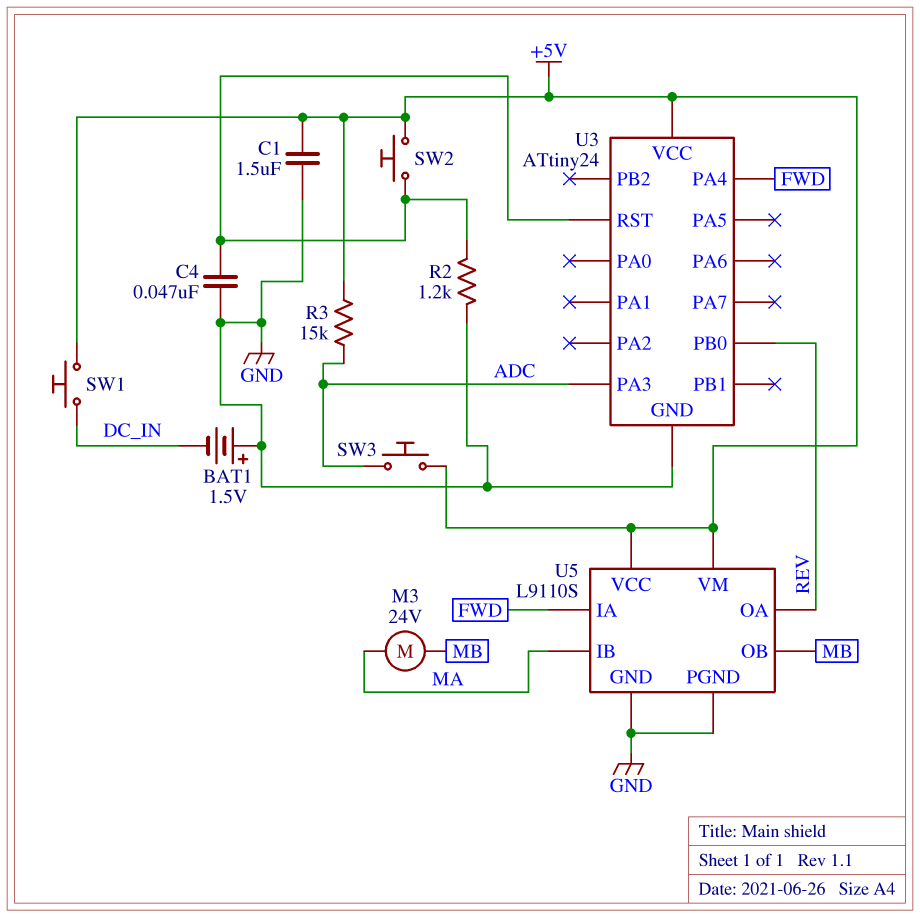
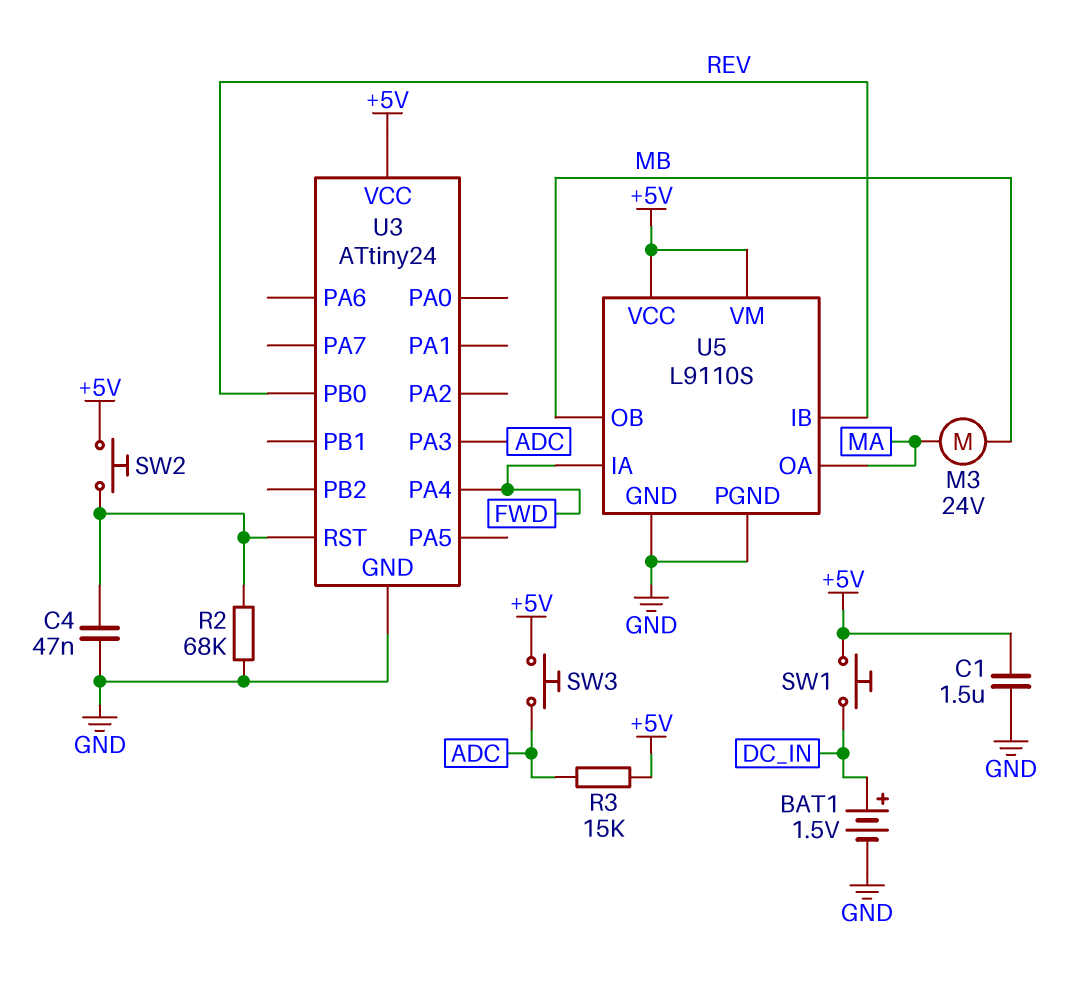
BAT1: 1.5V (plus GND, minus DC_IN) -> 1.5V (plus DC_IN, minus GND)
R2: 1.2k (GND, U3/RST) -> 68k (GND, U3/RST)
U5 pin IB: MA -> REV
U5 pin OA: REV -> MA

